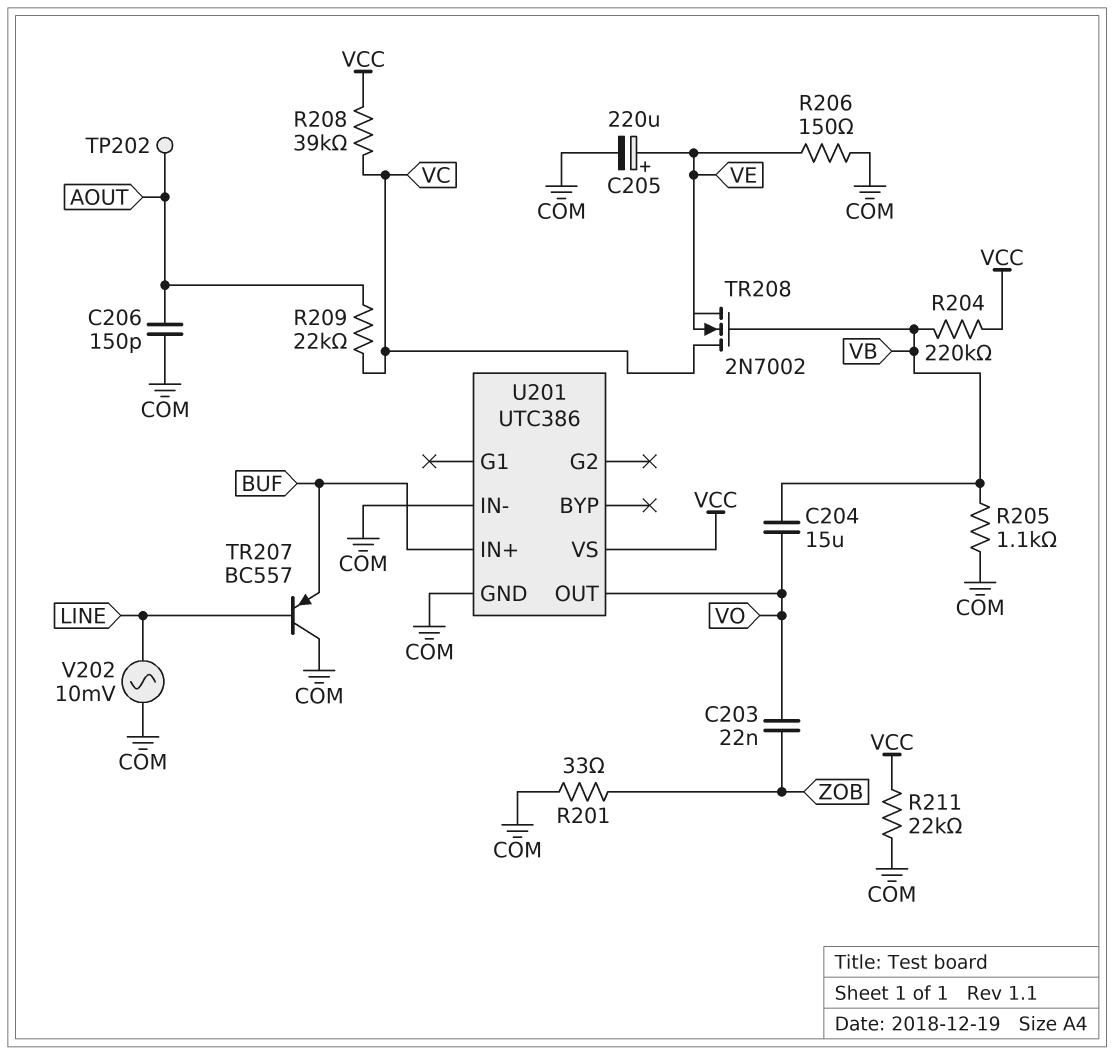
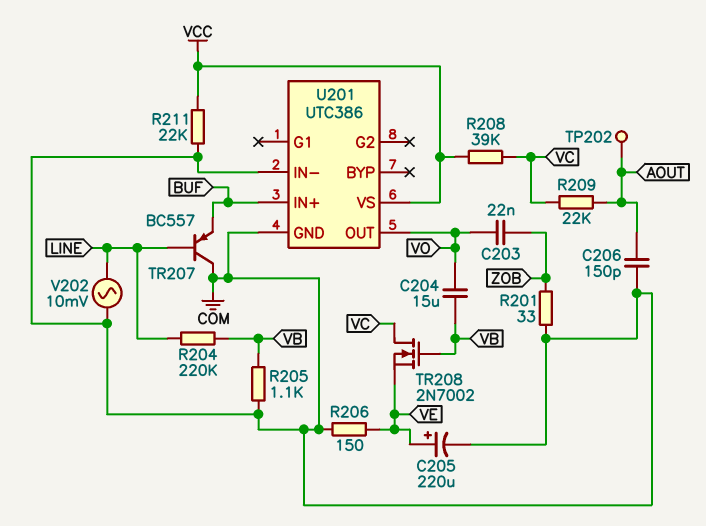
R204: 220k (VB, VCC) -> 220k (LINE, VB)

